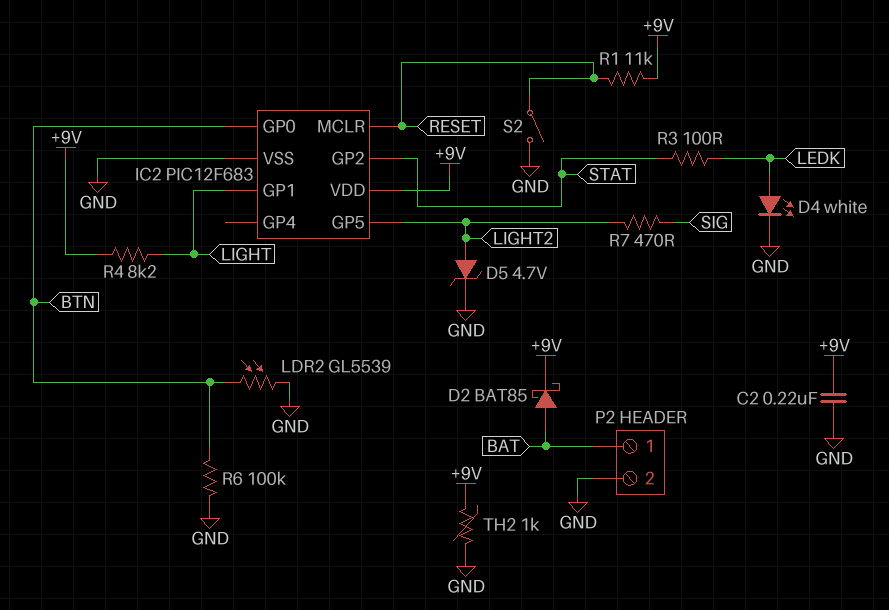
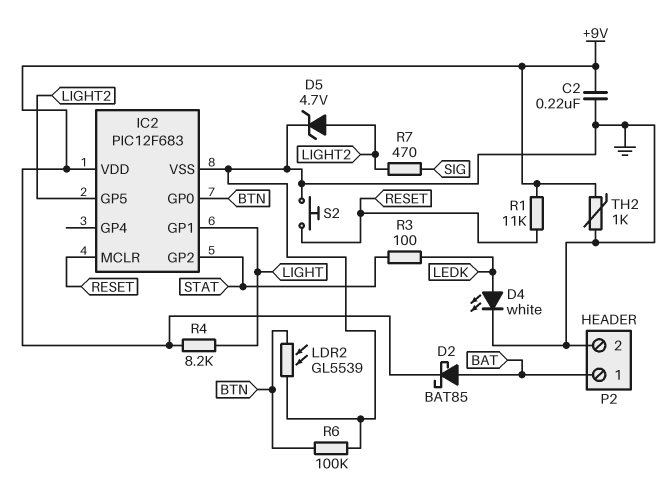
S2: switch (GND, RESET) -> button (GND, RESET)

